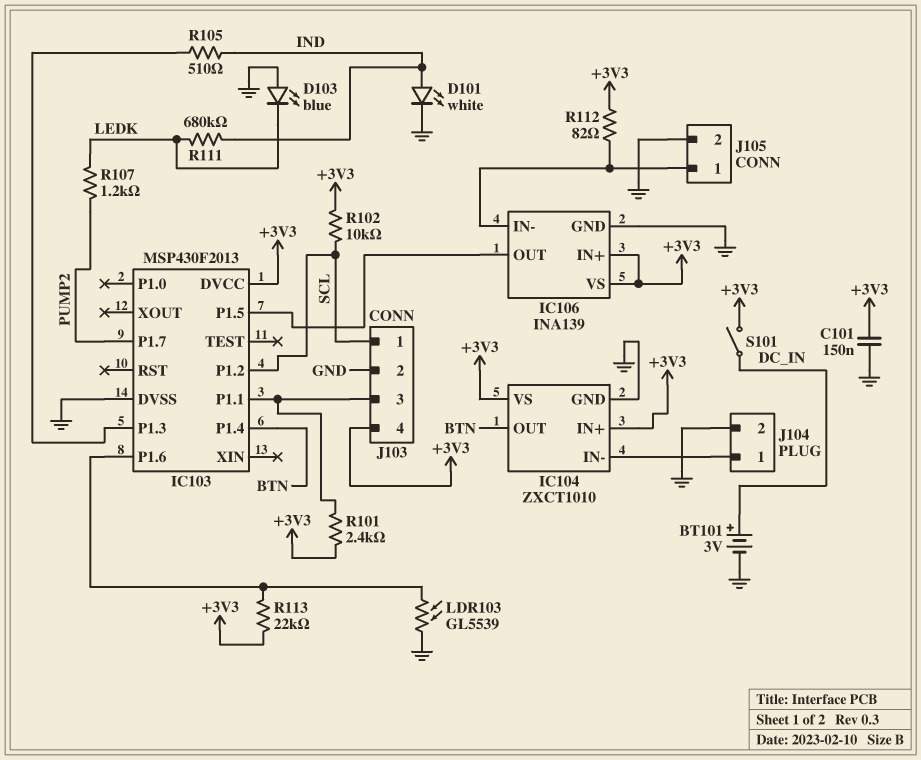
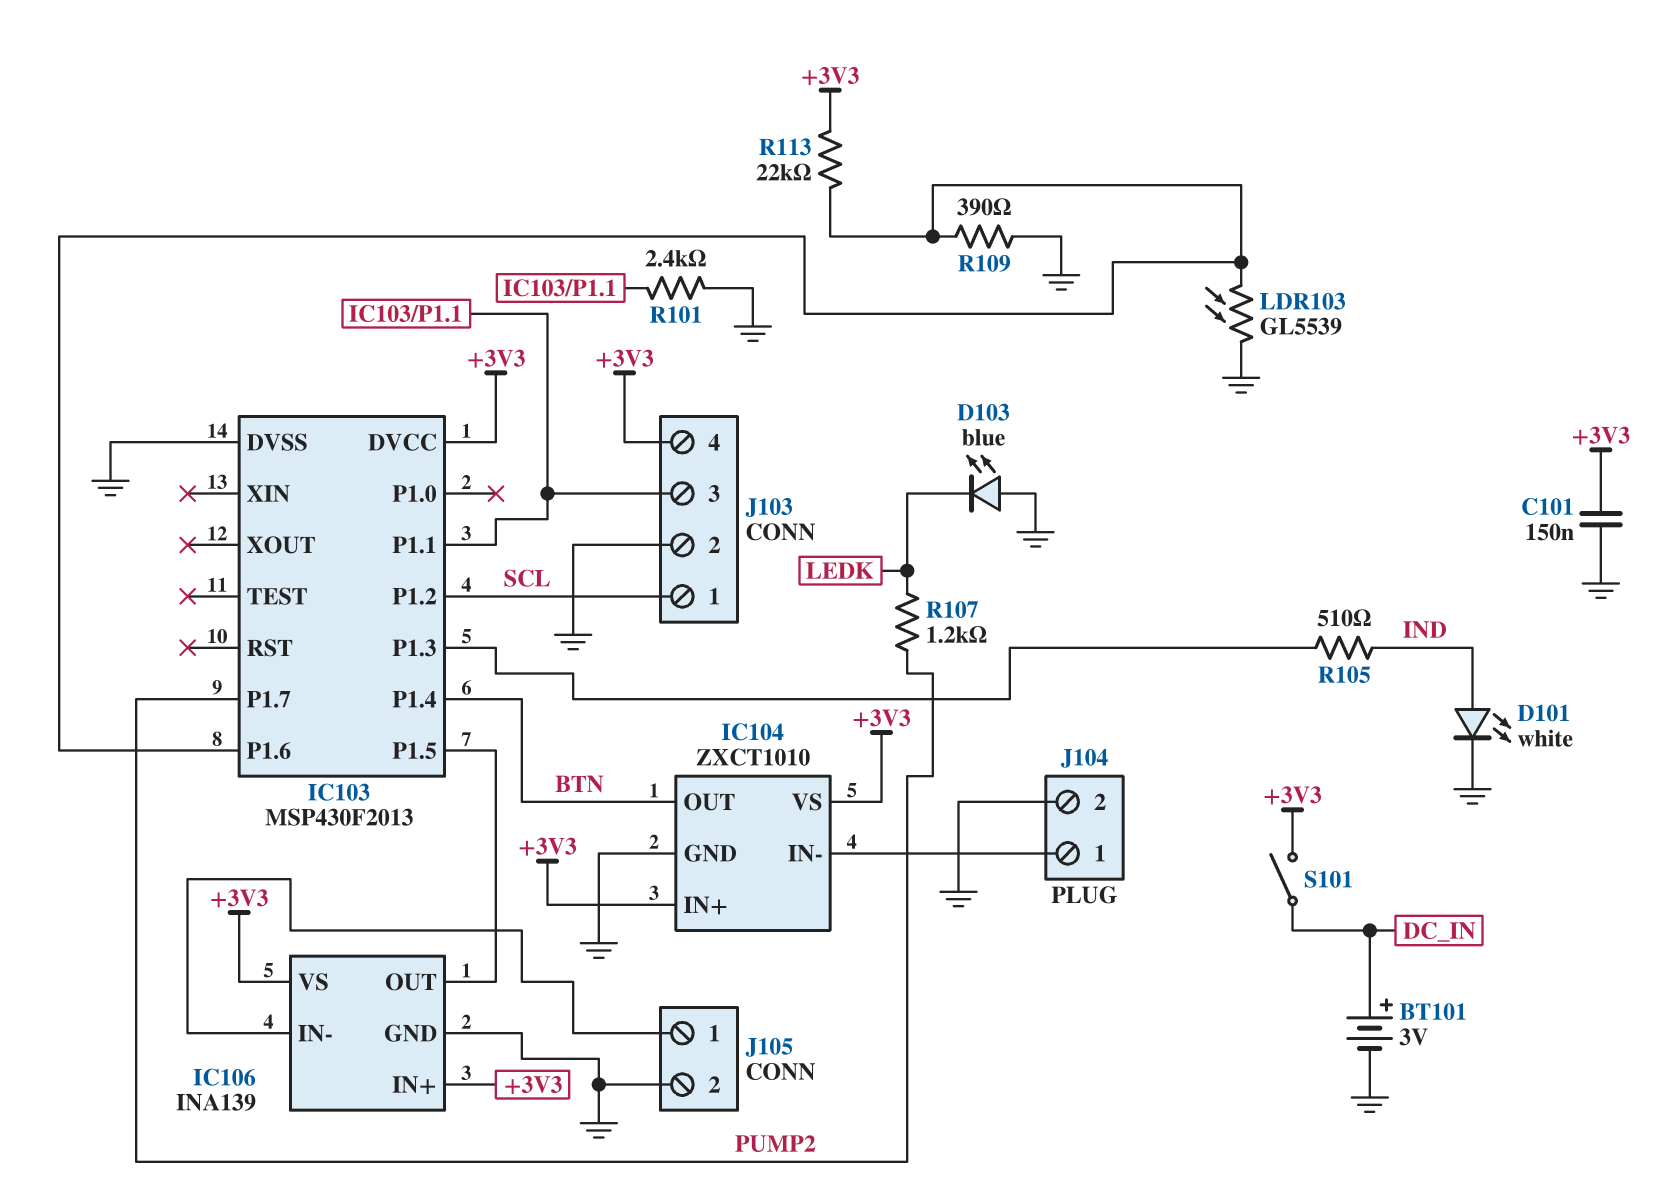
R101: 2.4k (+3V3, IC103/P1.1) -> 2.4k (GND, IC103/P1.1)
R102: 10k (+3V3, SCL) -> none
R109: none -> 390 (GND, IC103/P1.6)
R111: 680k (IND, LEDK) -> none
R112: 82 (+3V3, IC106/IN-) -> none

